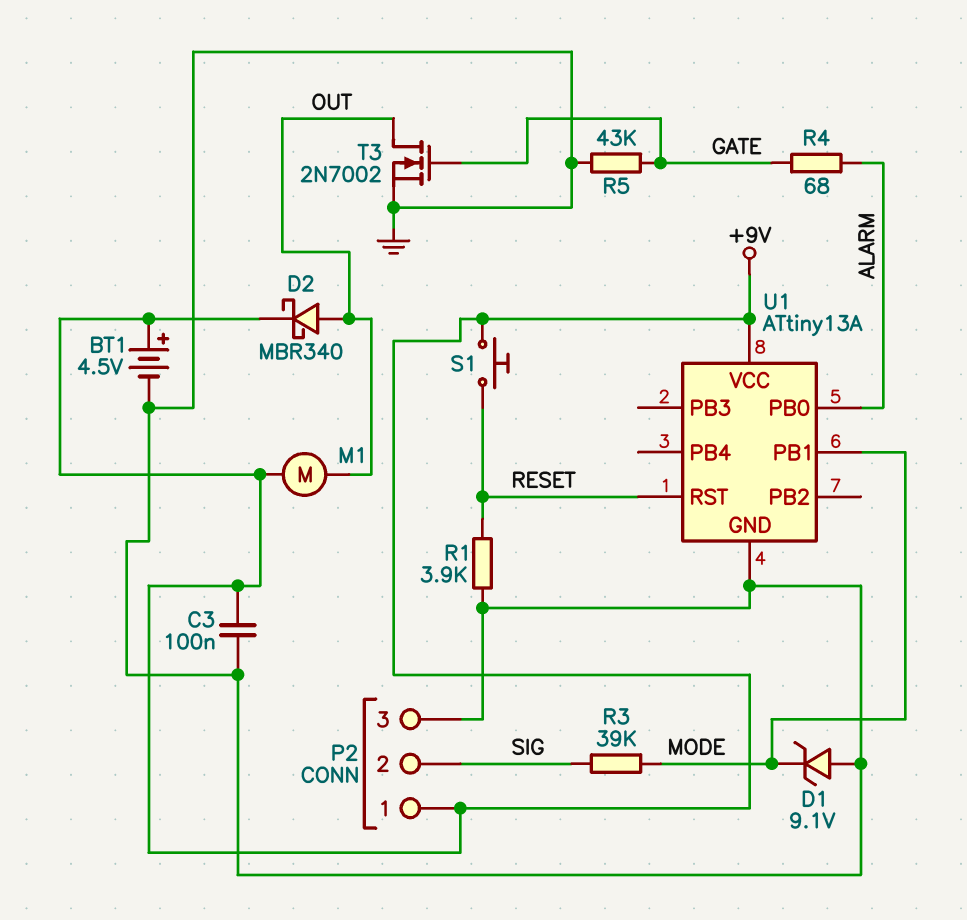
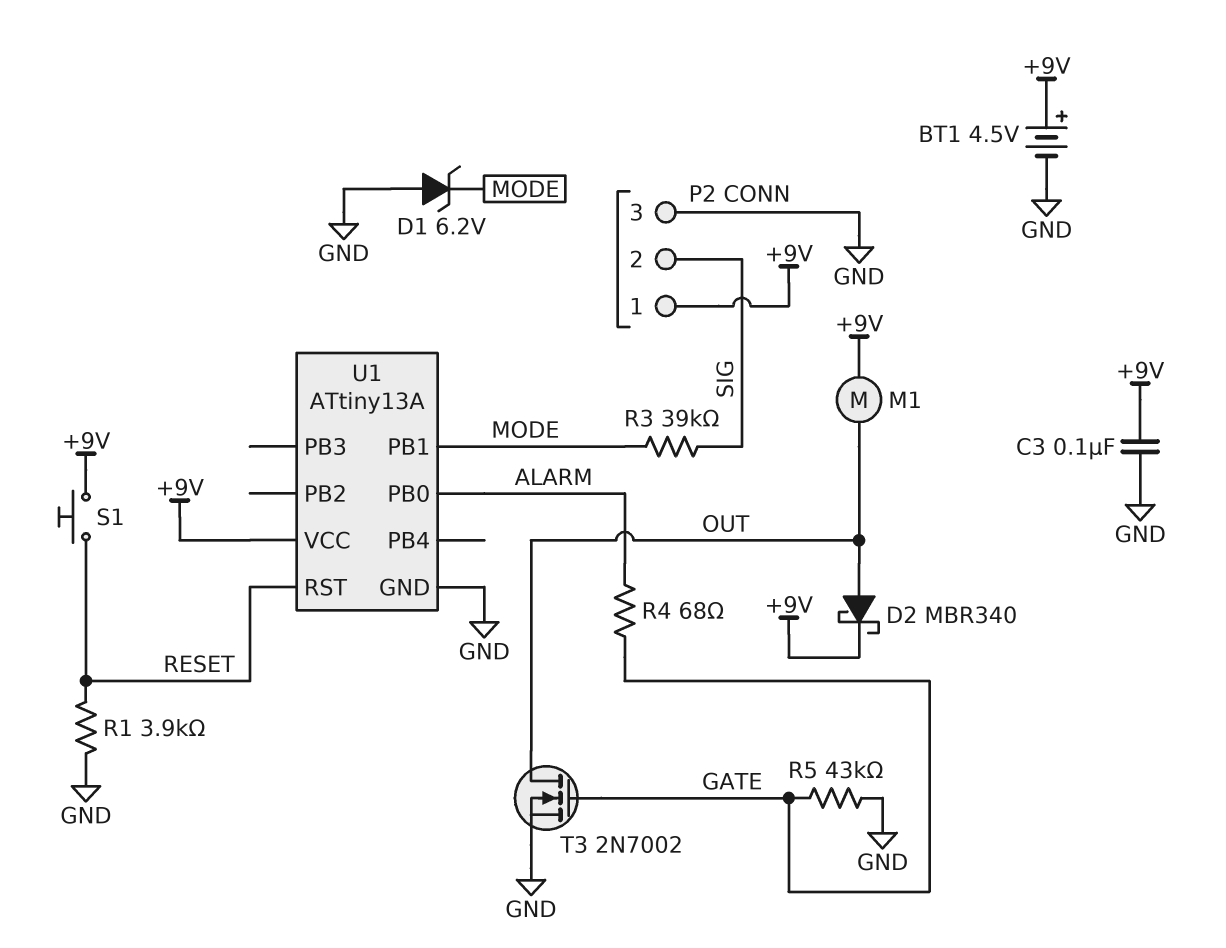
D1: zener 9.1V (A GND, K MODE) -> zener 6.2V (A GND, K MODE)

